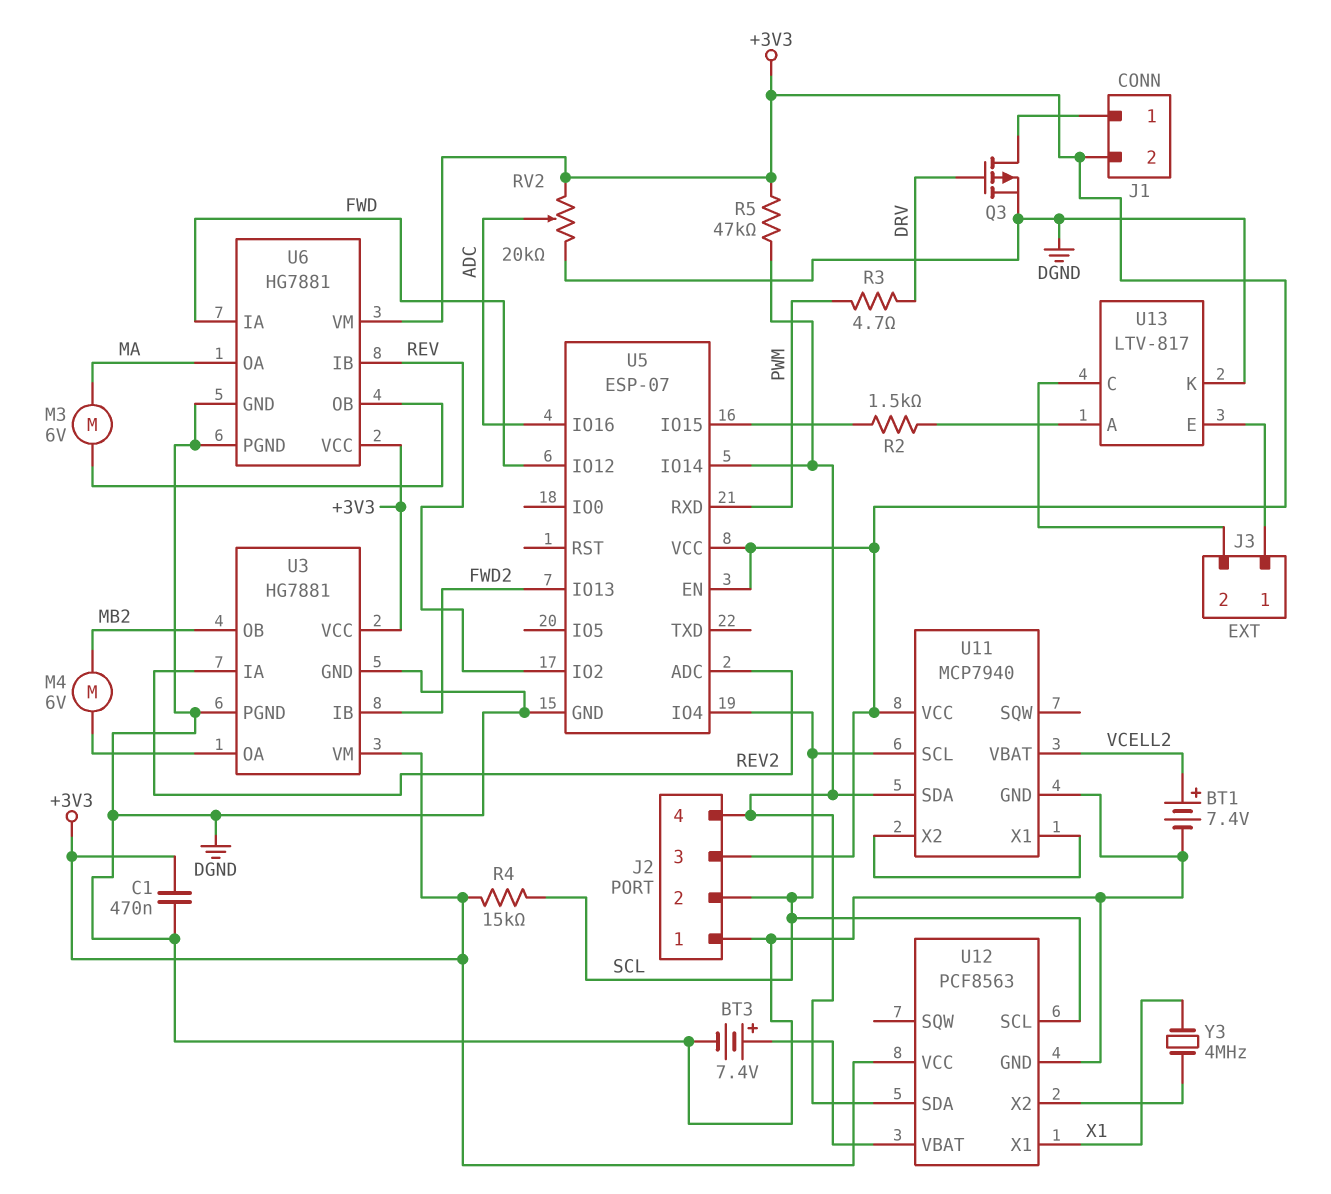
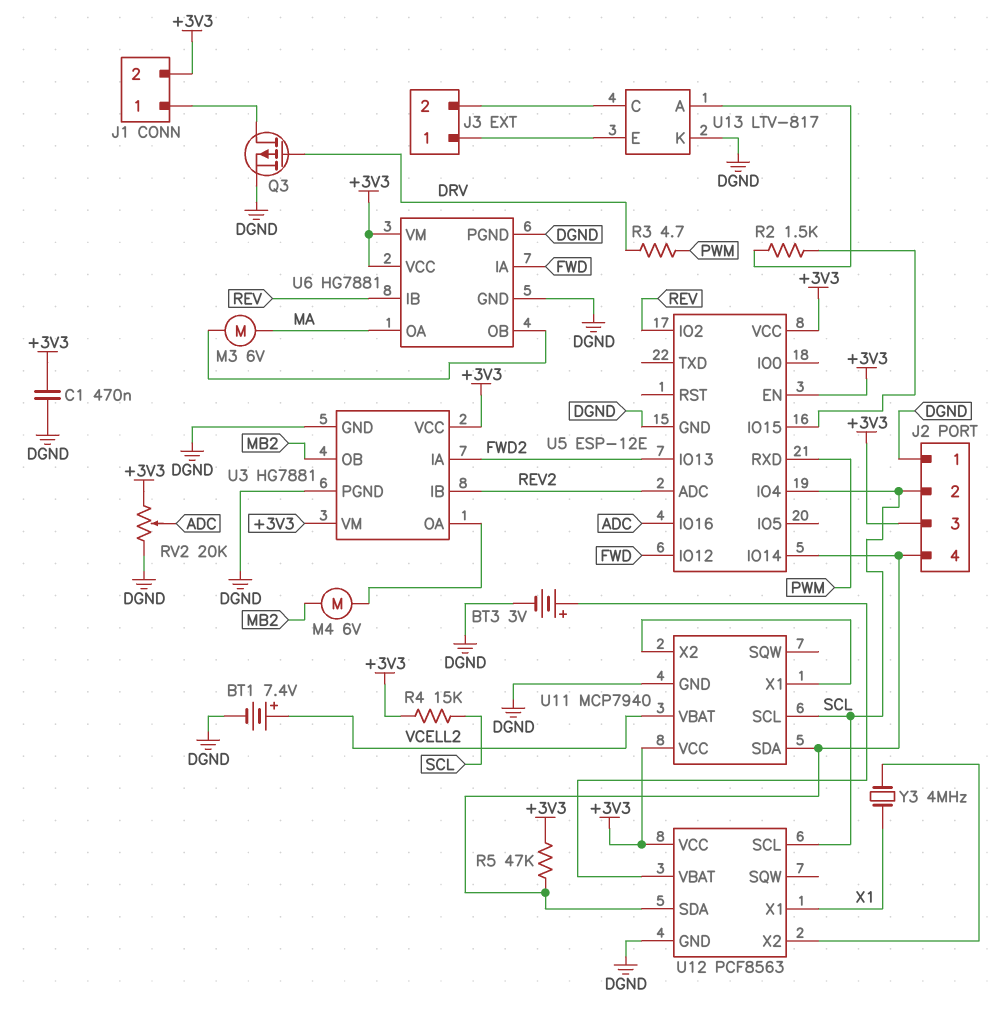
BT3: 7.4V (plus U12/VBAT, minus DGND) -> 3V (plus U12/VBAT, minus DGND)
U3 pin IA: REV2 -> FWD2
U3 pin IB: FWD2 -> REV2
U5: ESP-07 -> ESP-12E

